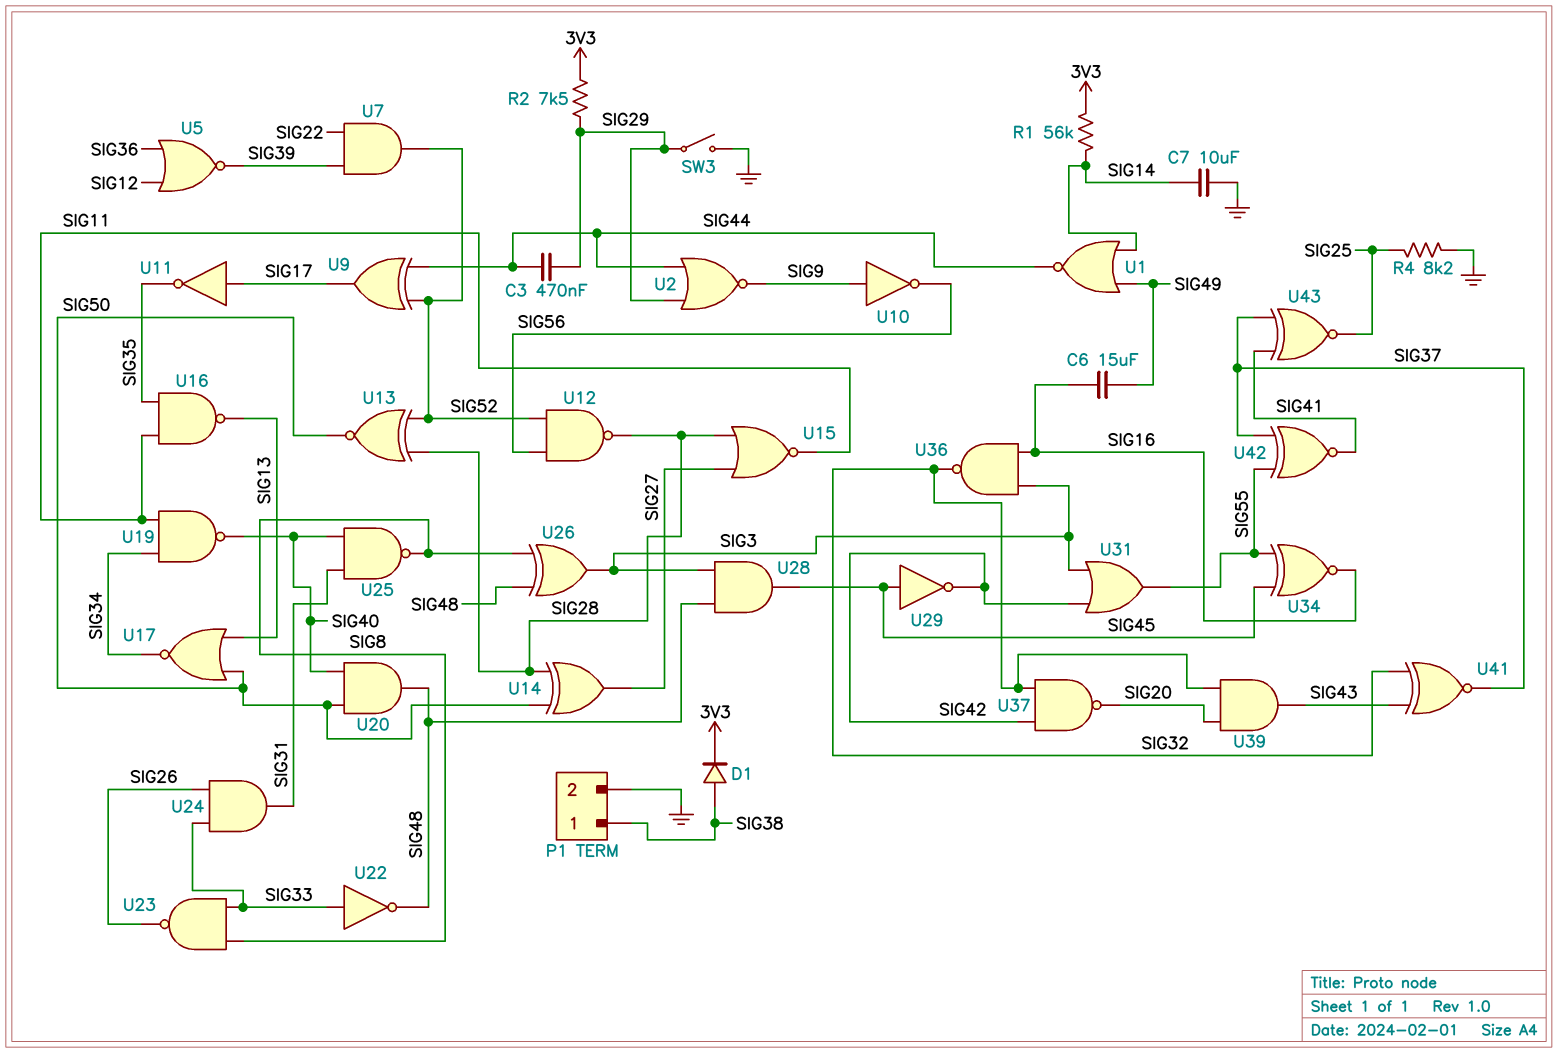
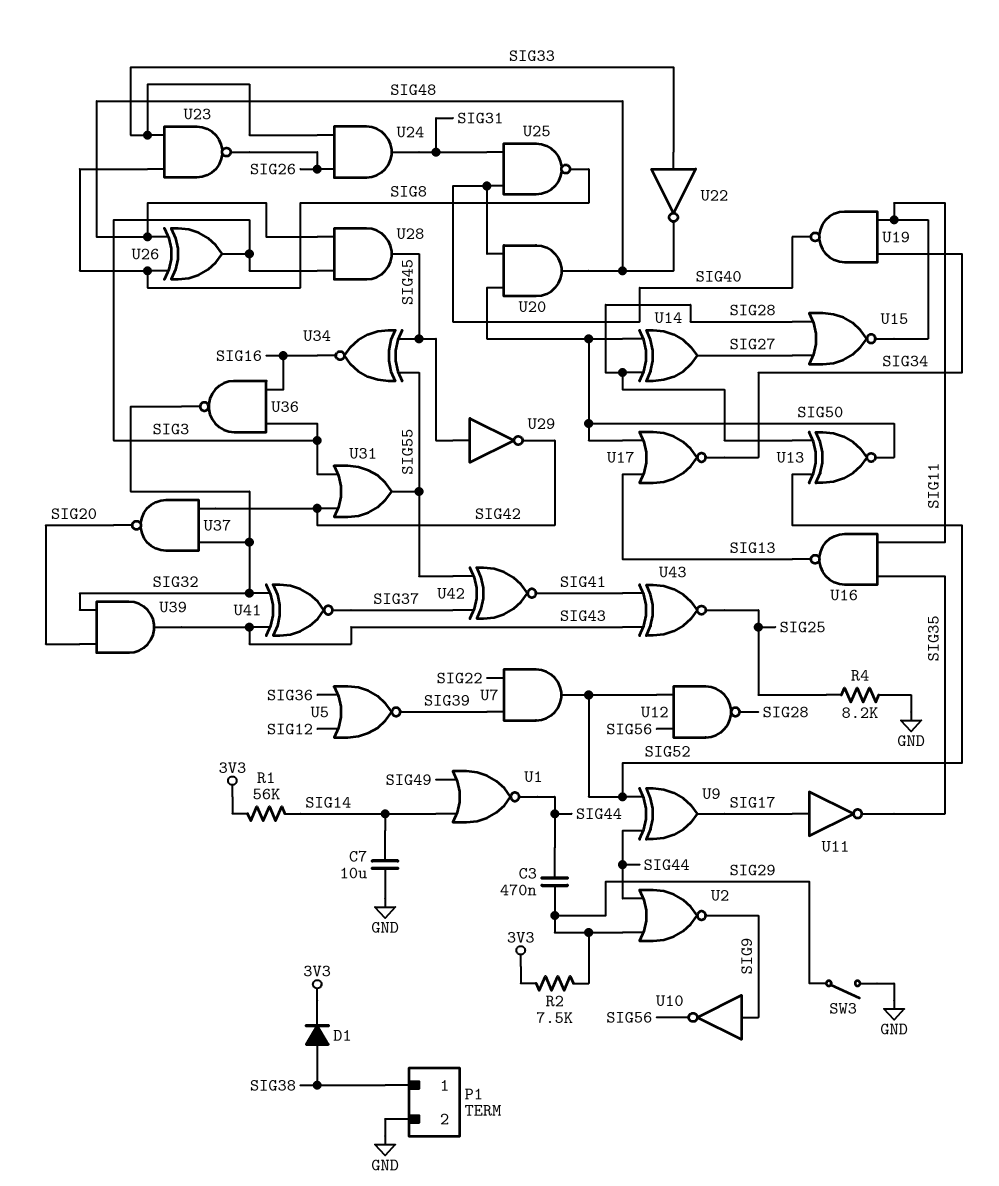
C6: 15uF (SIG16, SIG49) -> none
U43: XNOR (in SIG37, in SIG41, out SIG25) -> XNOR (in SIG41, in SIG43, out SIG25)

